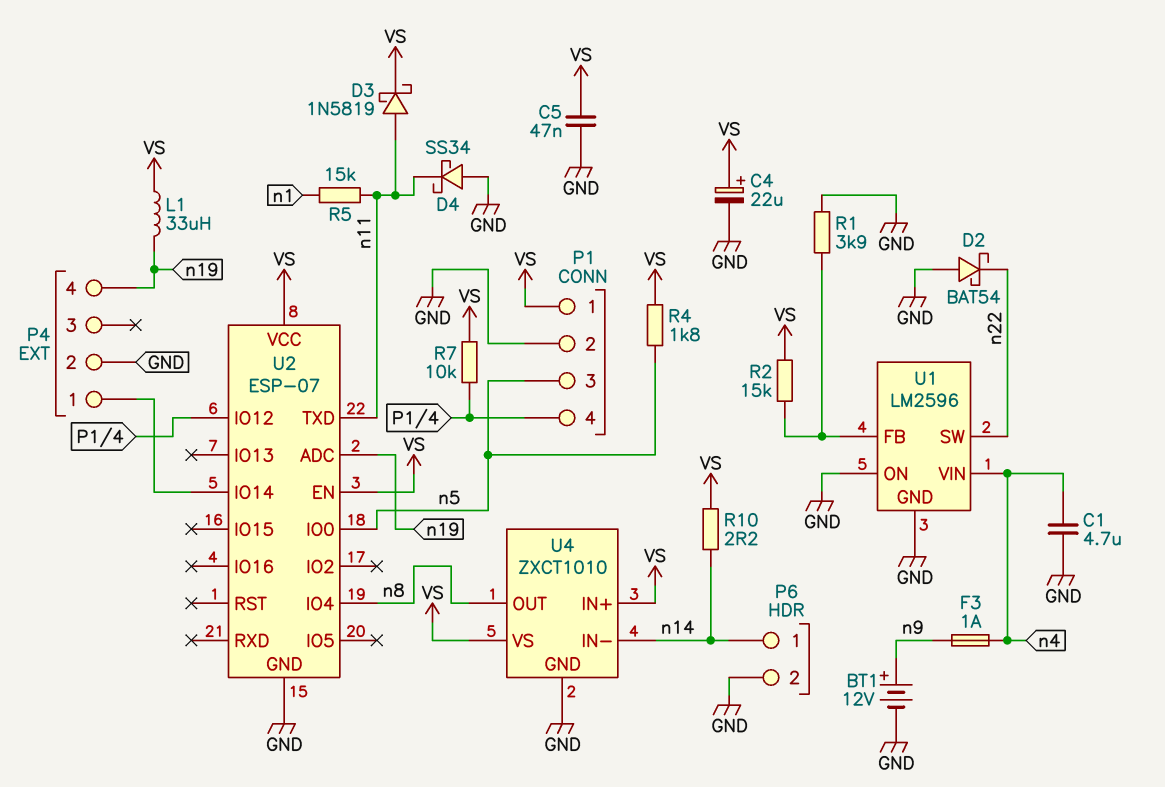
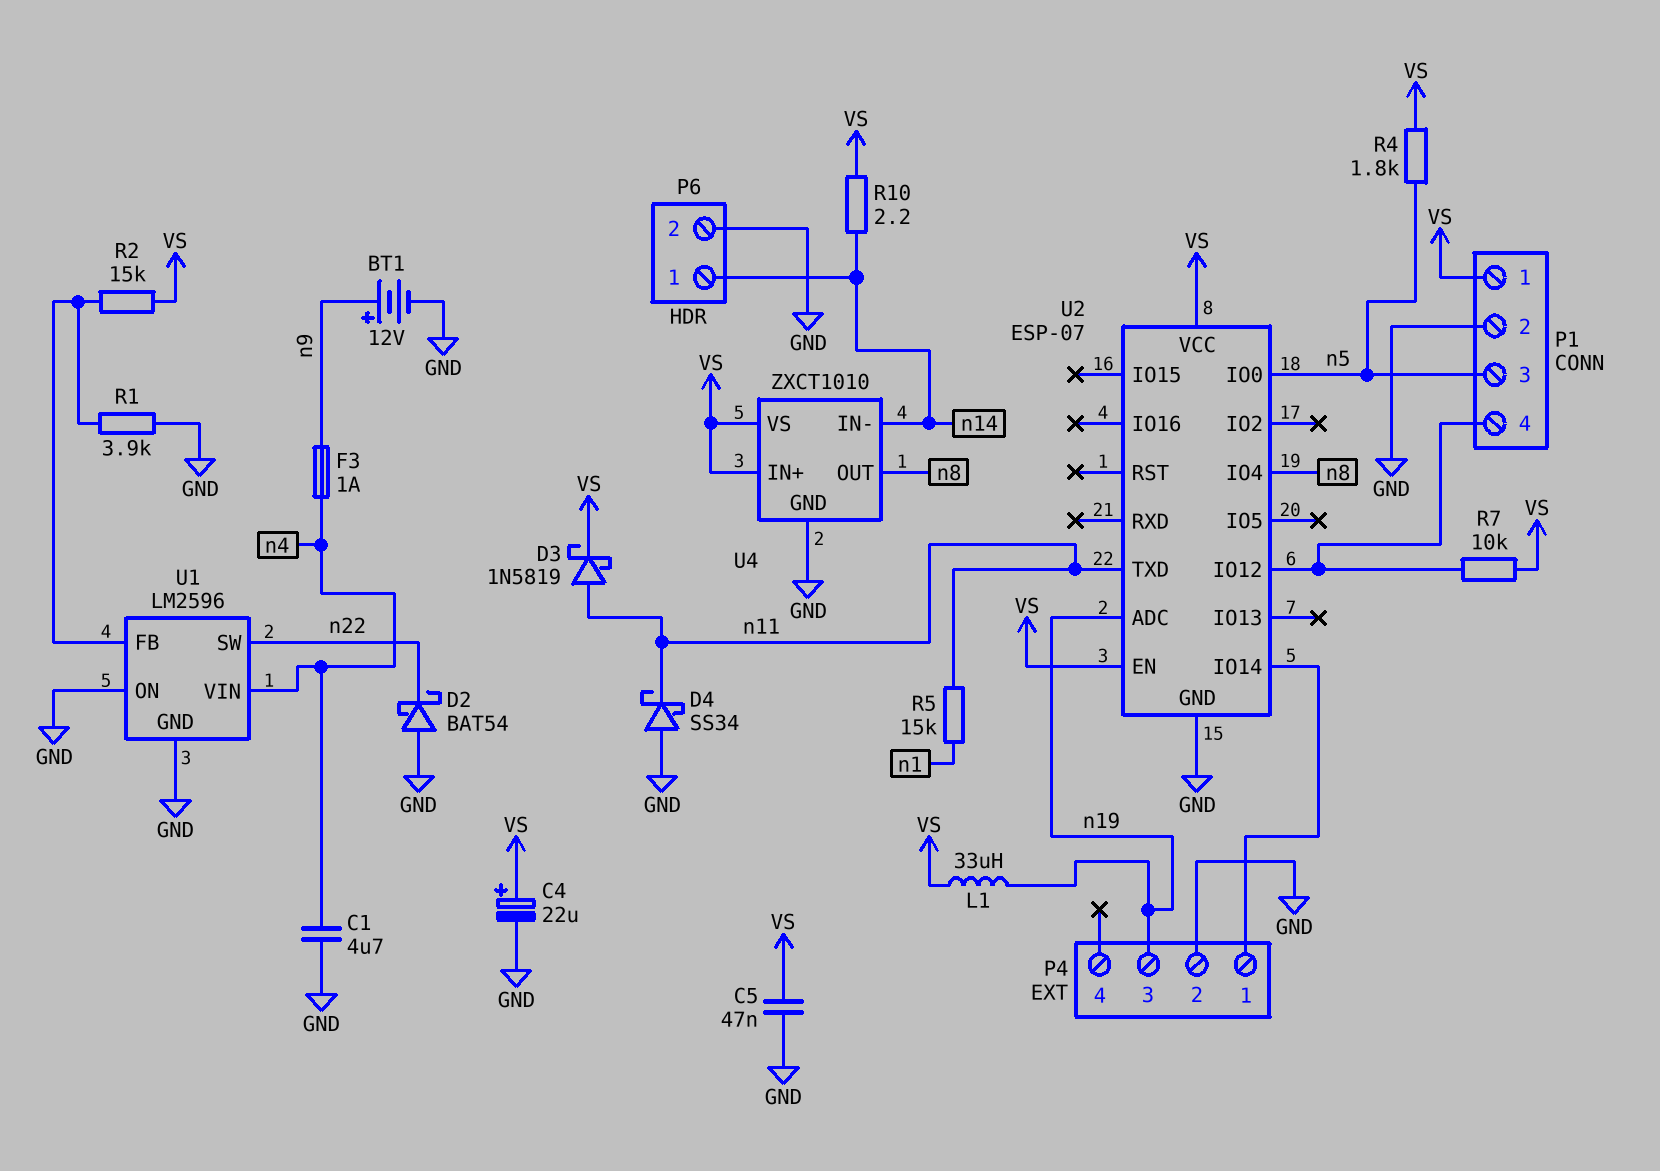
P4 pin 3: none -> n19
P4 pin 4: n19 -> none

